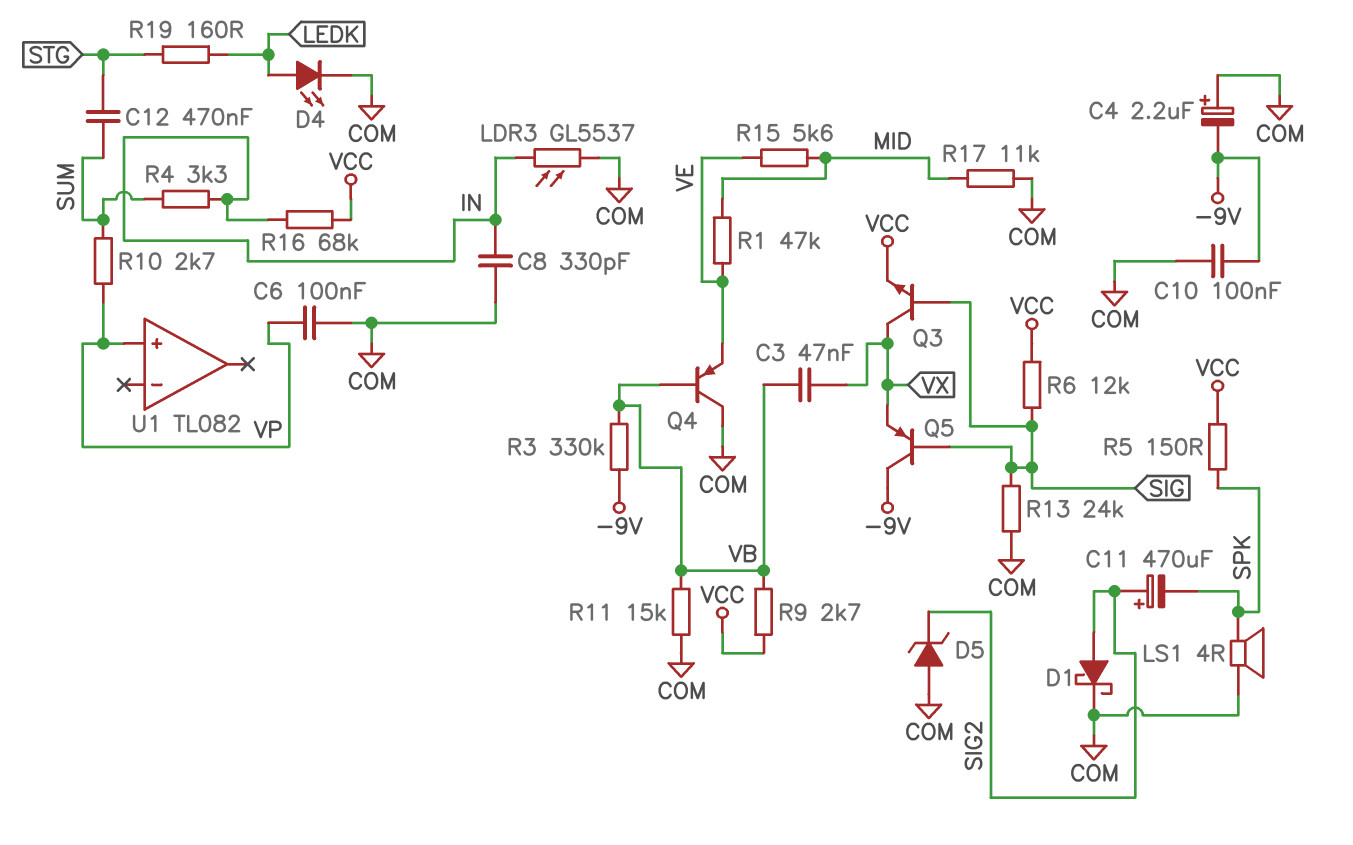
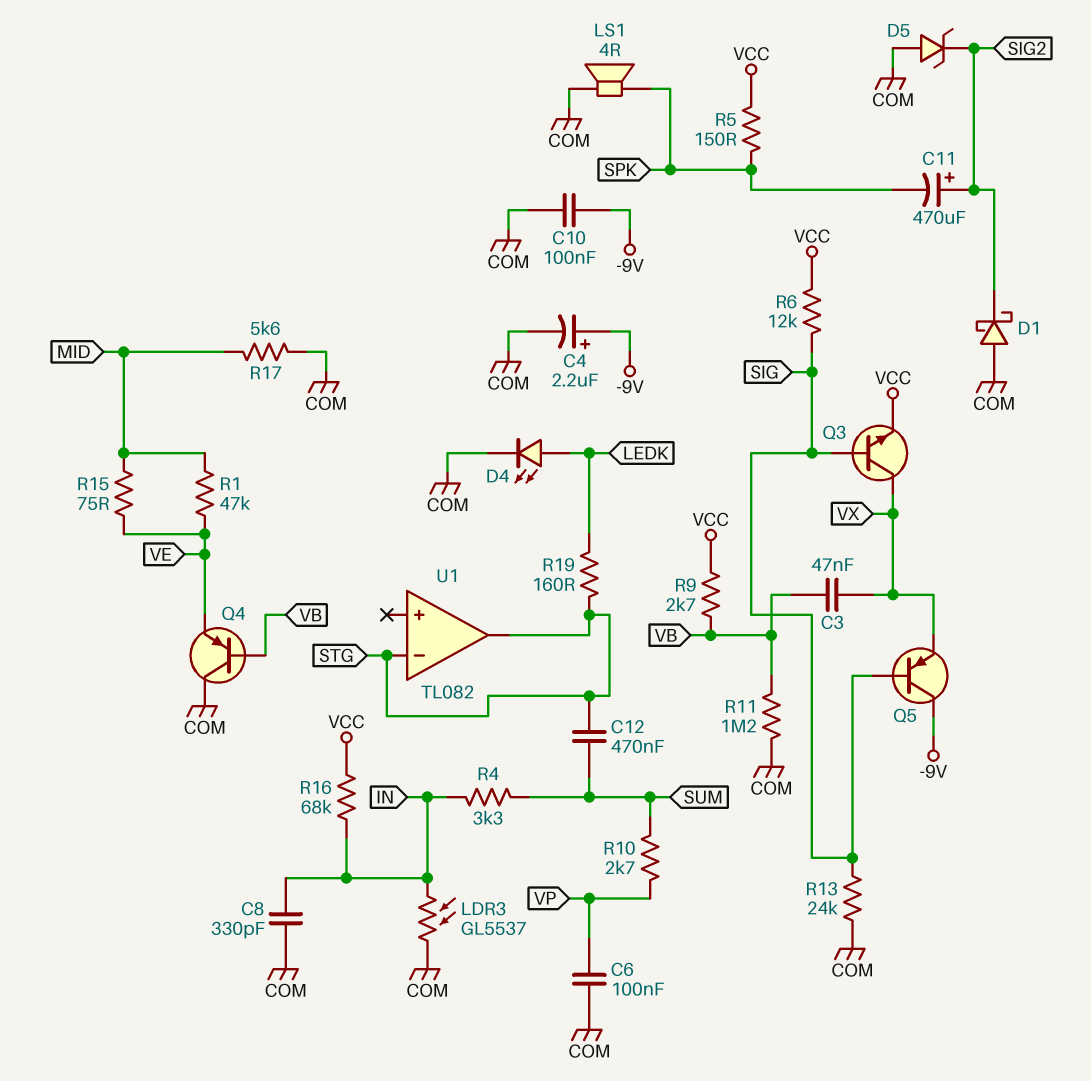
C4: 2.2uF (plus COM, minus -9V) -> 2.2uF (plus -9V, minus COM)
D1: schottky (A SIG2, K COM) -> schottky (A COM, K SIG2)
R3: 330k (-9V, VB) -> none
R11: 15k (COM, VB) -> 1.2M (COM, VB)
R15: 5.6k (MID, VE) -> 75 (MID, VE)
R17: 11k (COM, MID) -> 5.6k (COM, MID)
U1 pin in+: VP -> none
U1 pin in-: none -> STG
U1 pin out: none -> STG

